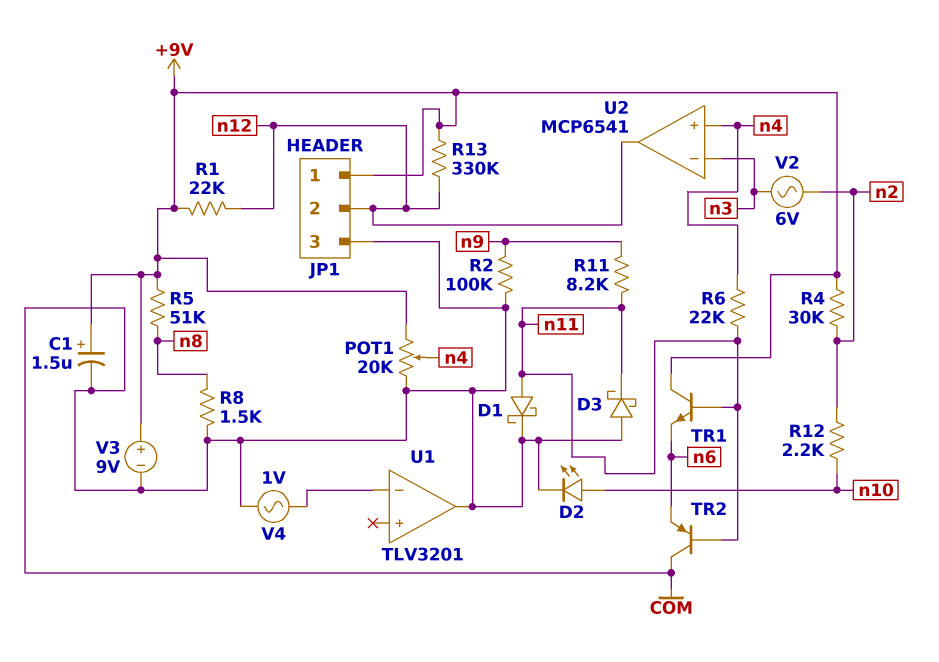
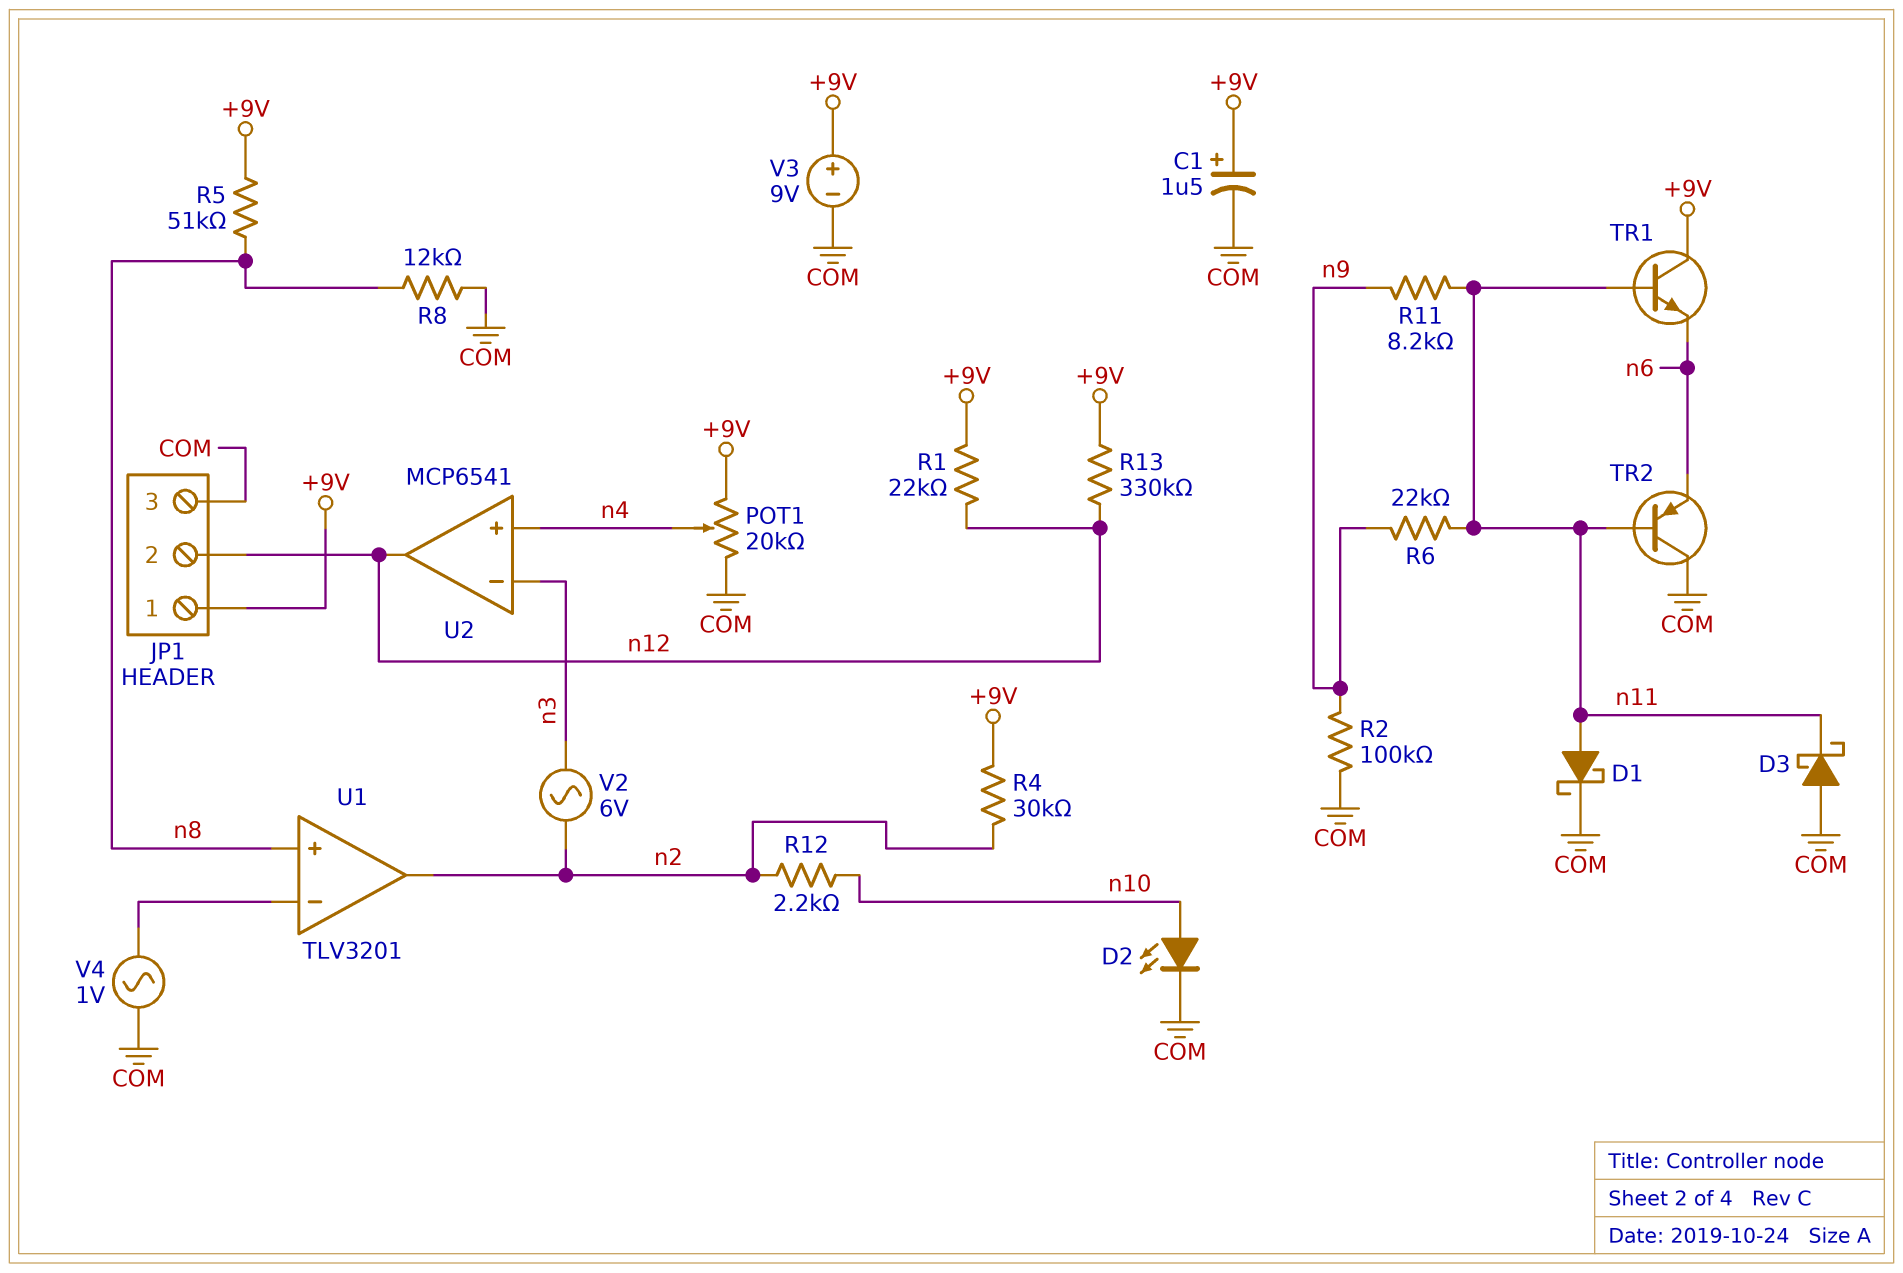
R6: 22k (n4, n11) -> 22k (n9, n11)
R8: 1.5k (COM, n8) -> 12k (COM, n8)
U1 pin in+: none -> n8
U1 pin out: COM -> n2

